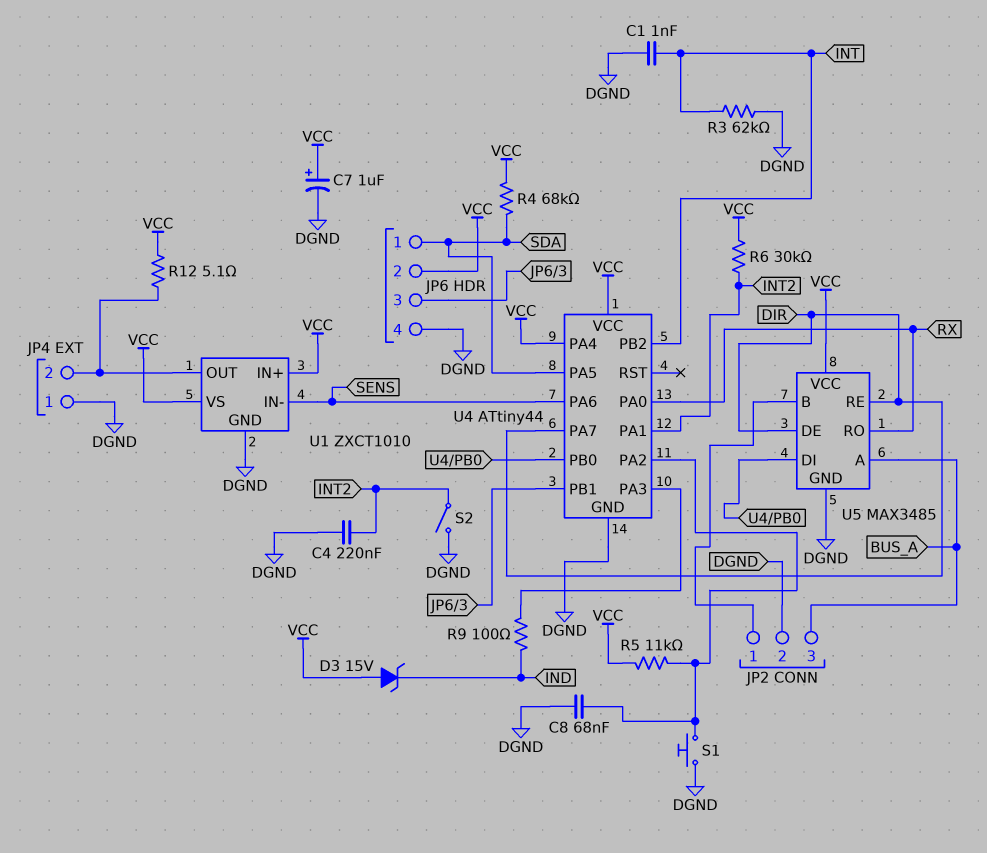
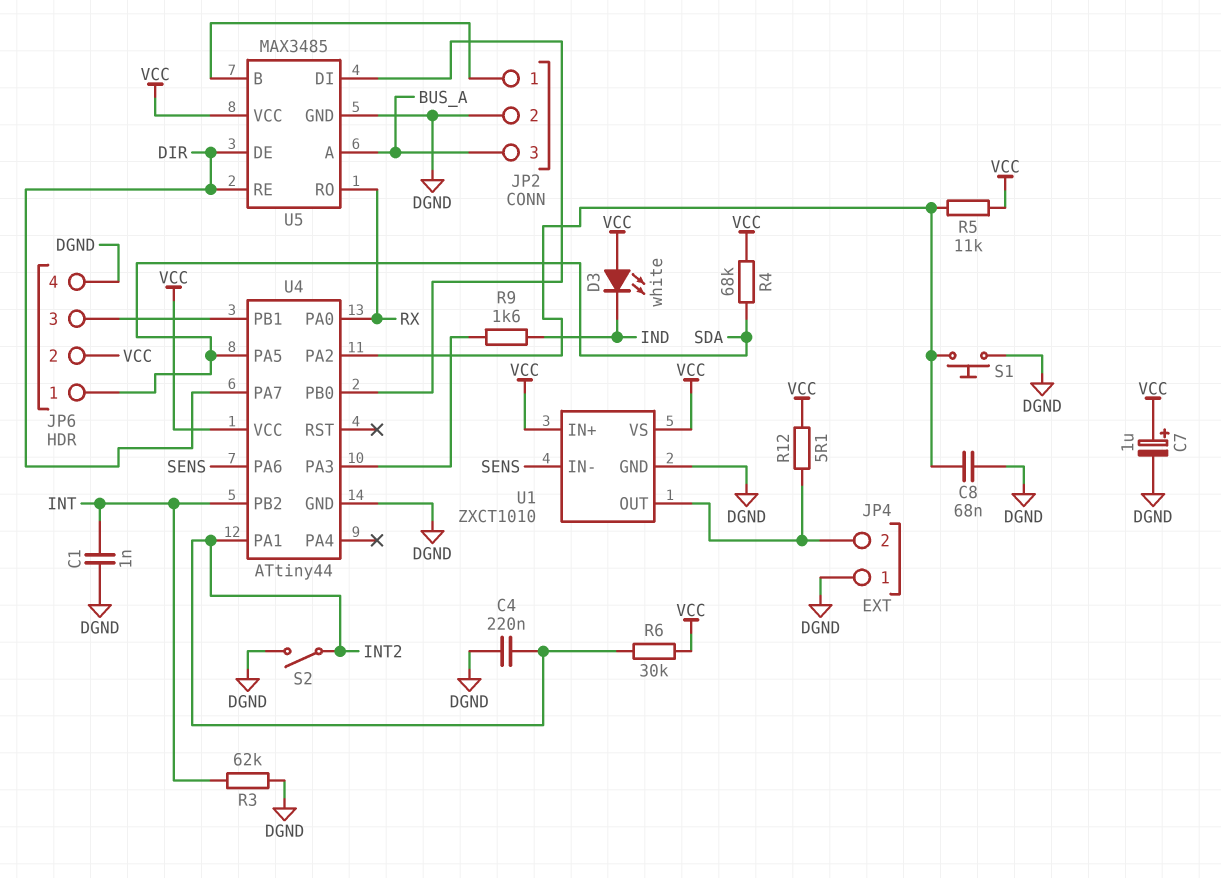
D3: zener 15V (A VCC, K IND) -> LED white (A VCC, K IND)
R9: 100 (IND, U4/PA3) -> 1.6k (IND, U4/PA3)
U4 pin PA4: VCC -> none

